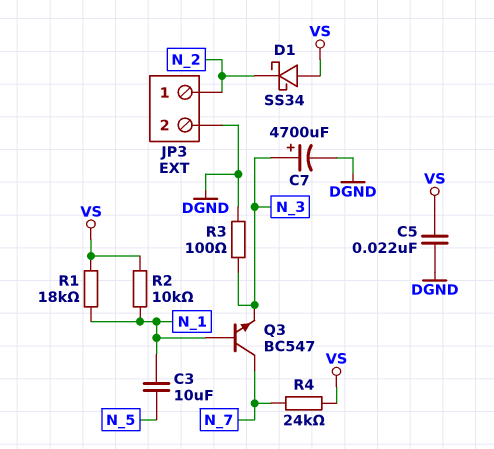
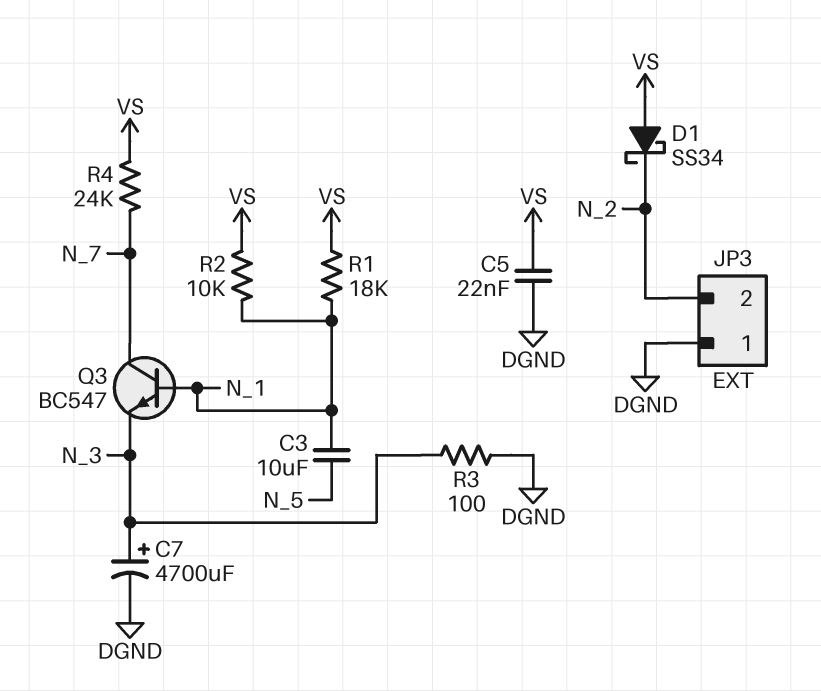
JP3 pin 1: N_2 -> DGND
JP3 pin 2: DGND -> N_2

